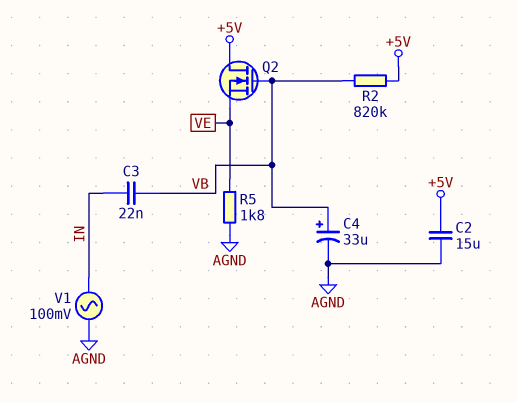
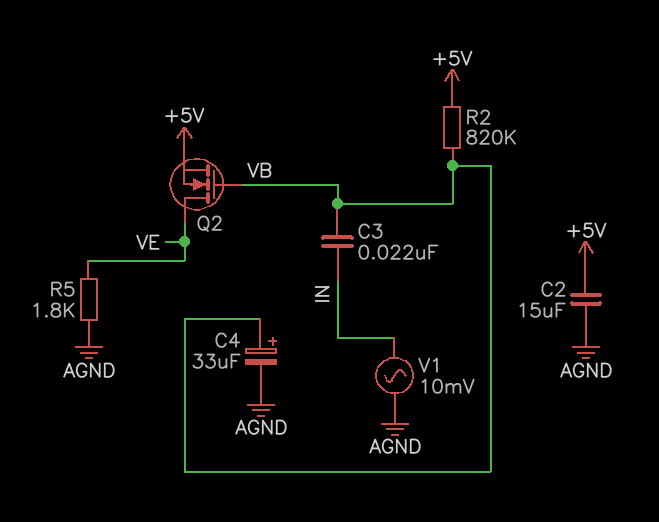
Q2: NMOS (G VB, D +5V, S VE) -> NMOS (G VB, D VE, S +5V)
V1: AC 100mV (AGND, IN) -> AC 10mV (AGND, IN)

